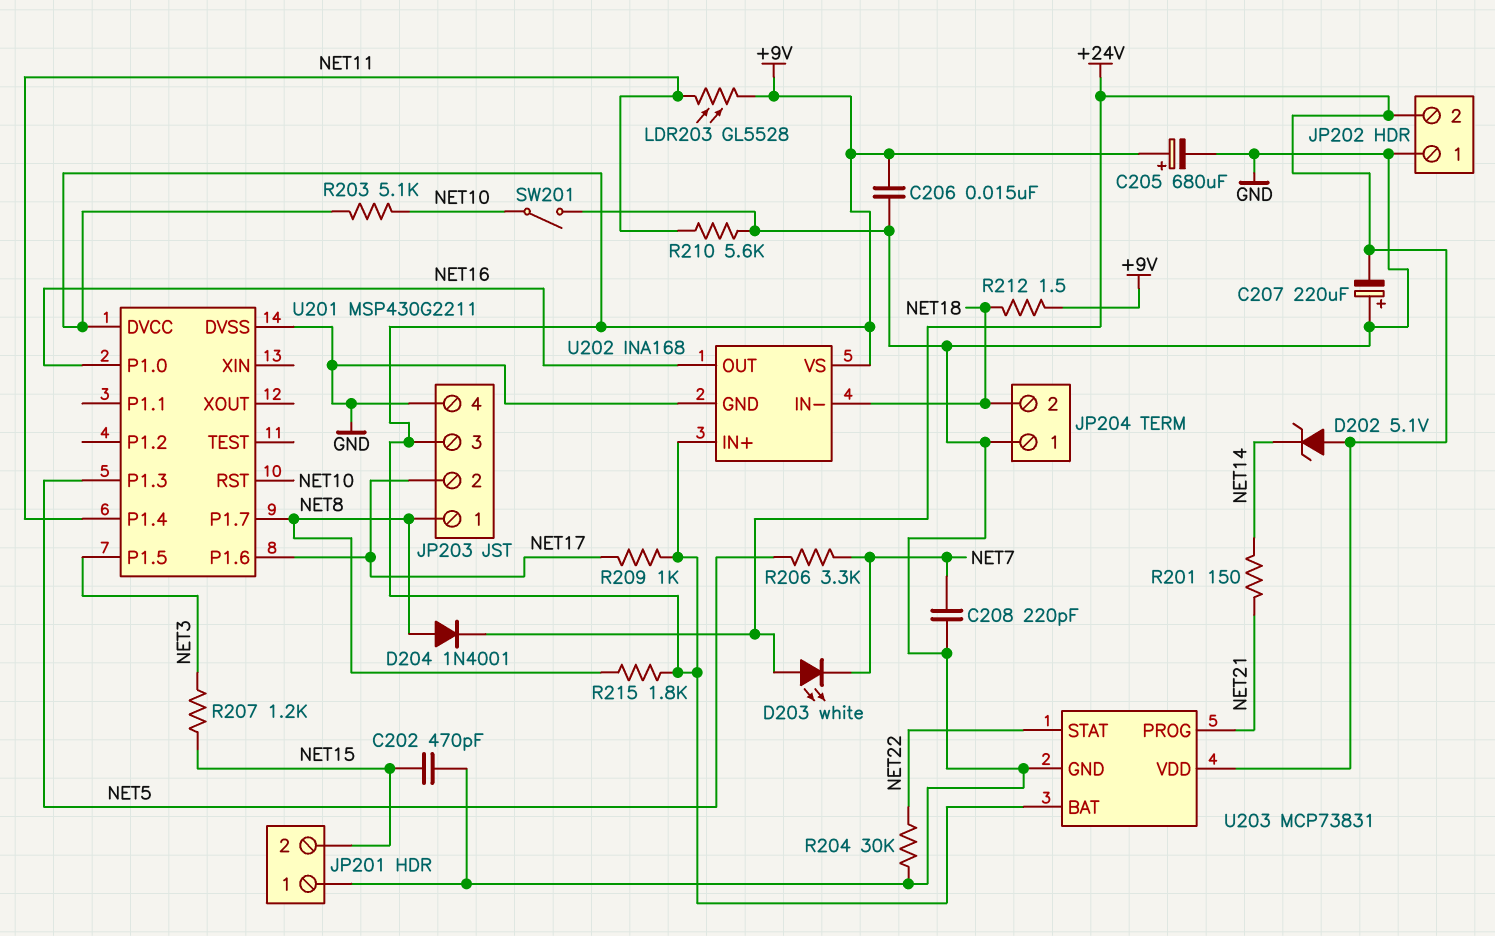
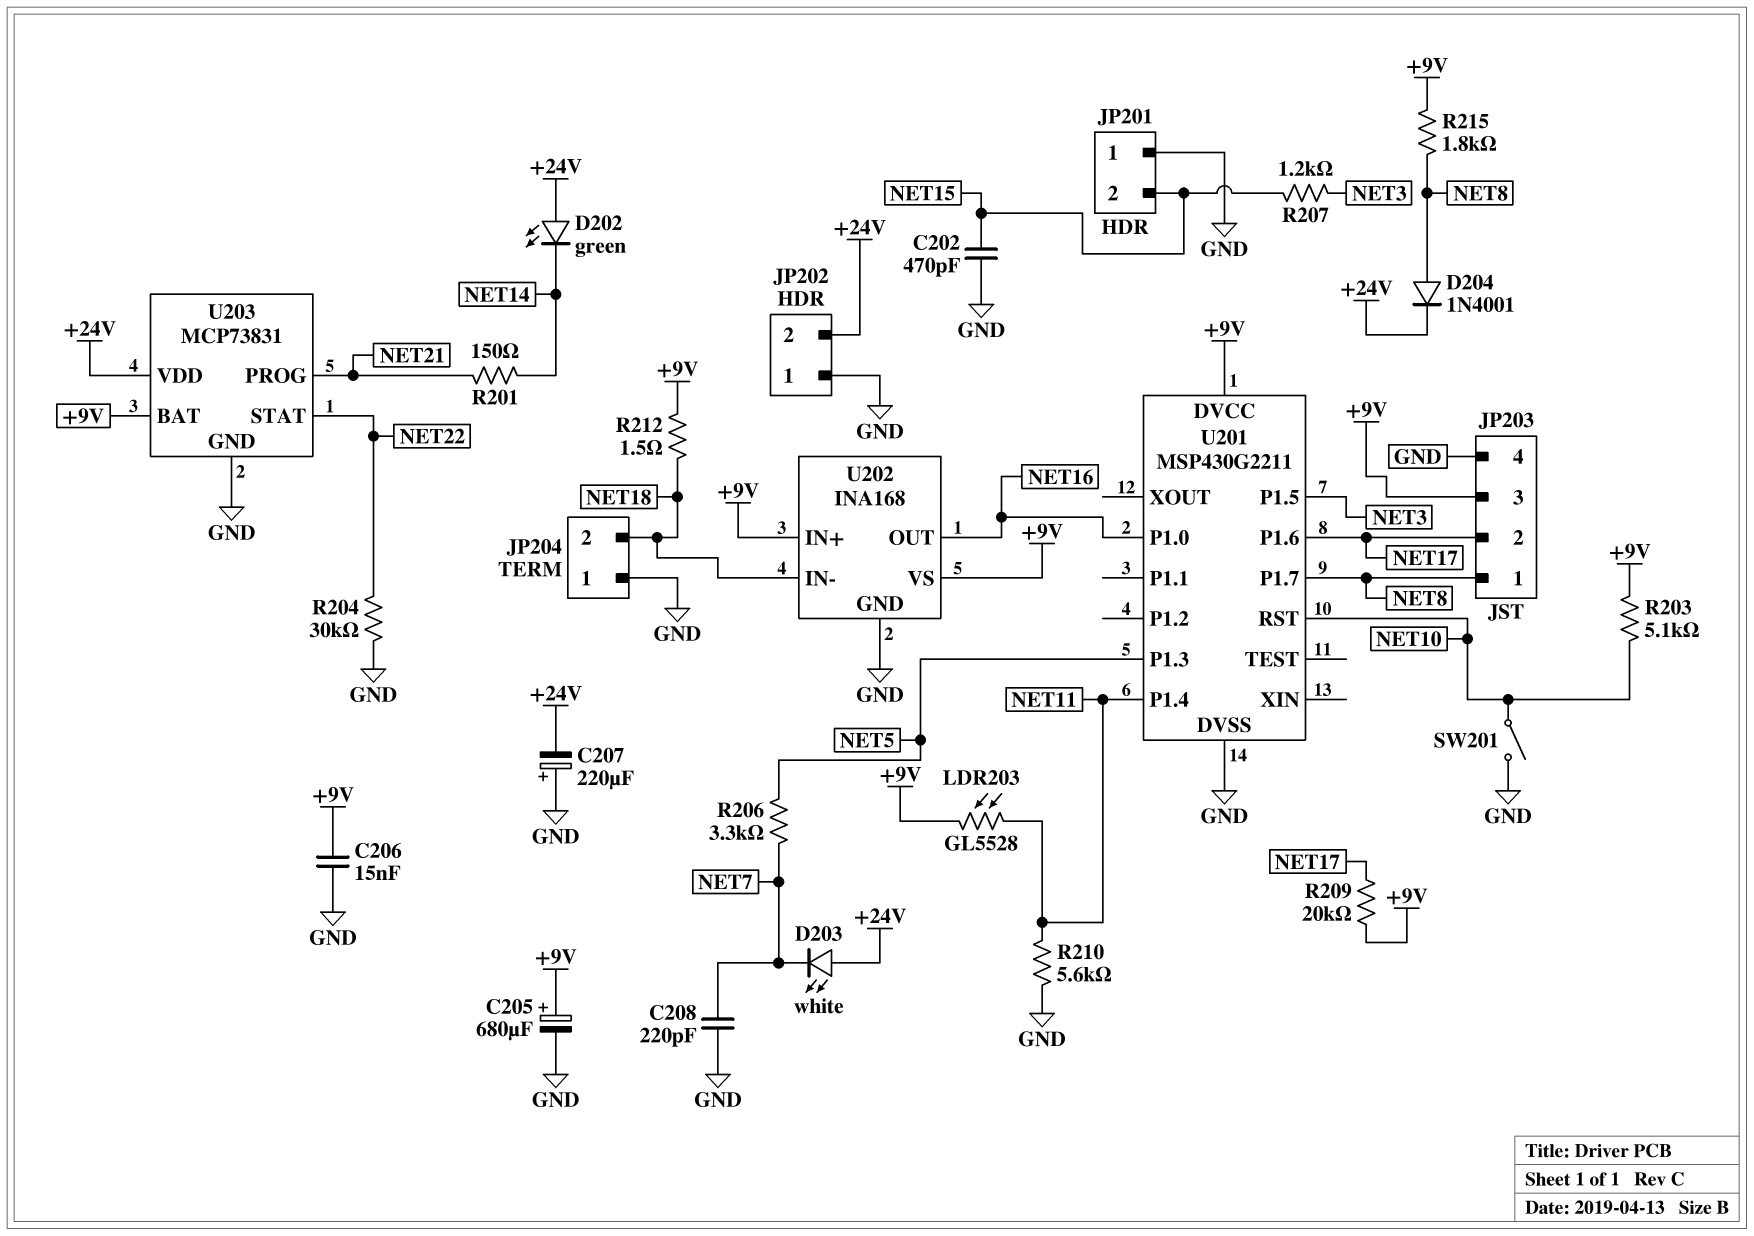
D202: zener 5.1V (A +24V, K NET14) -> LED green (A +24V, K NET14)
R209: 1k (+9V, NET17) -> 20k (+9V, NET17)

